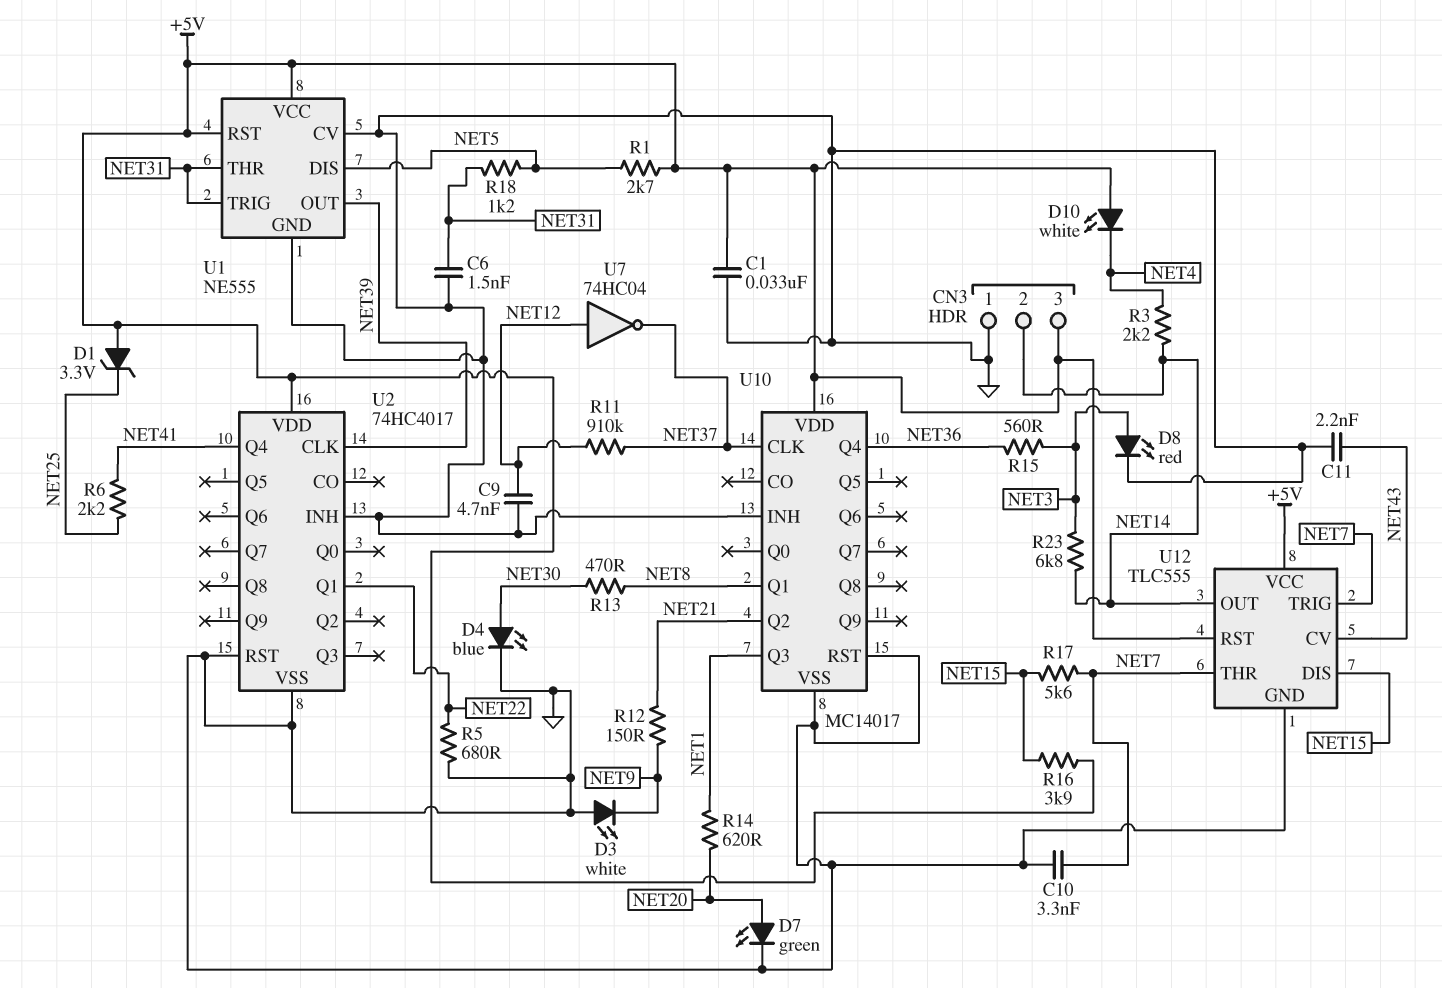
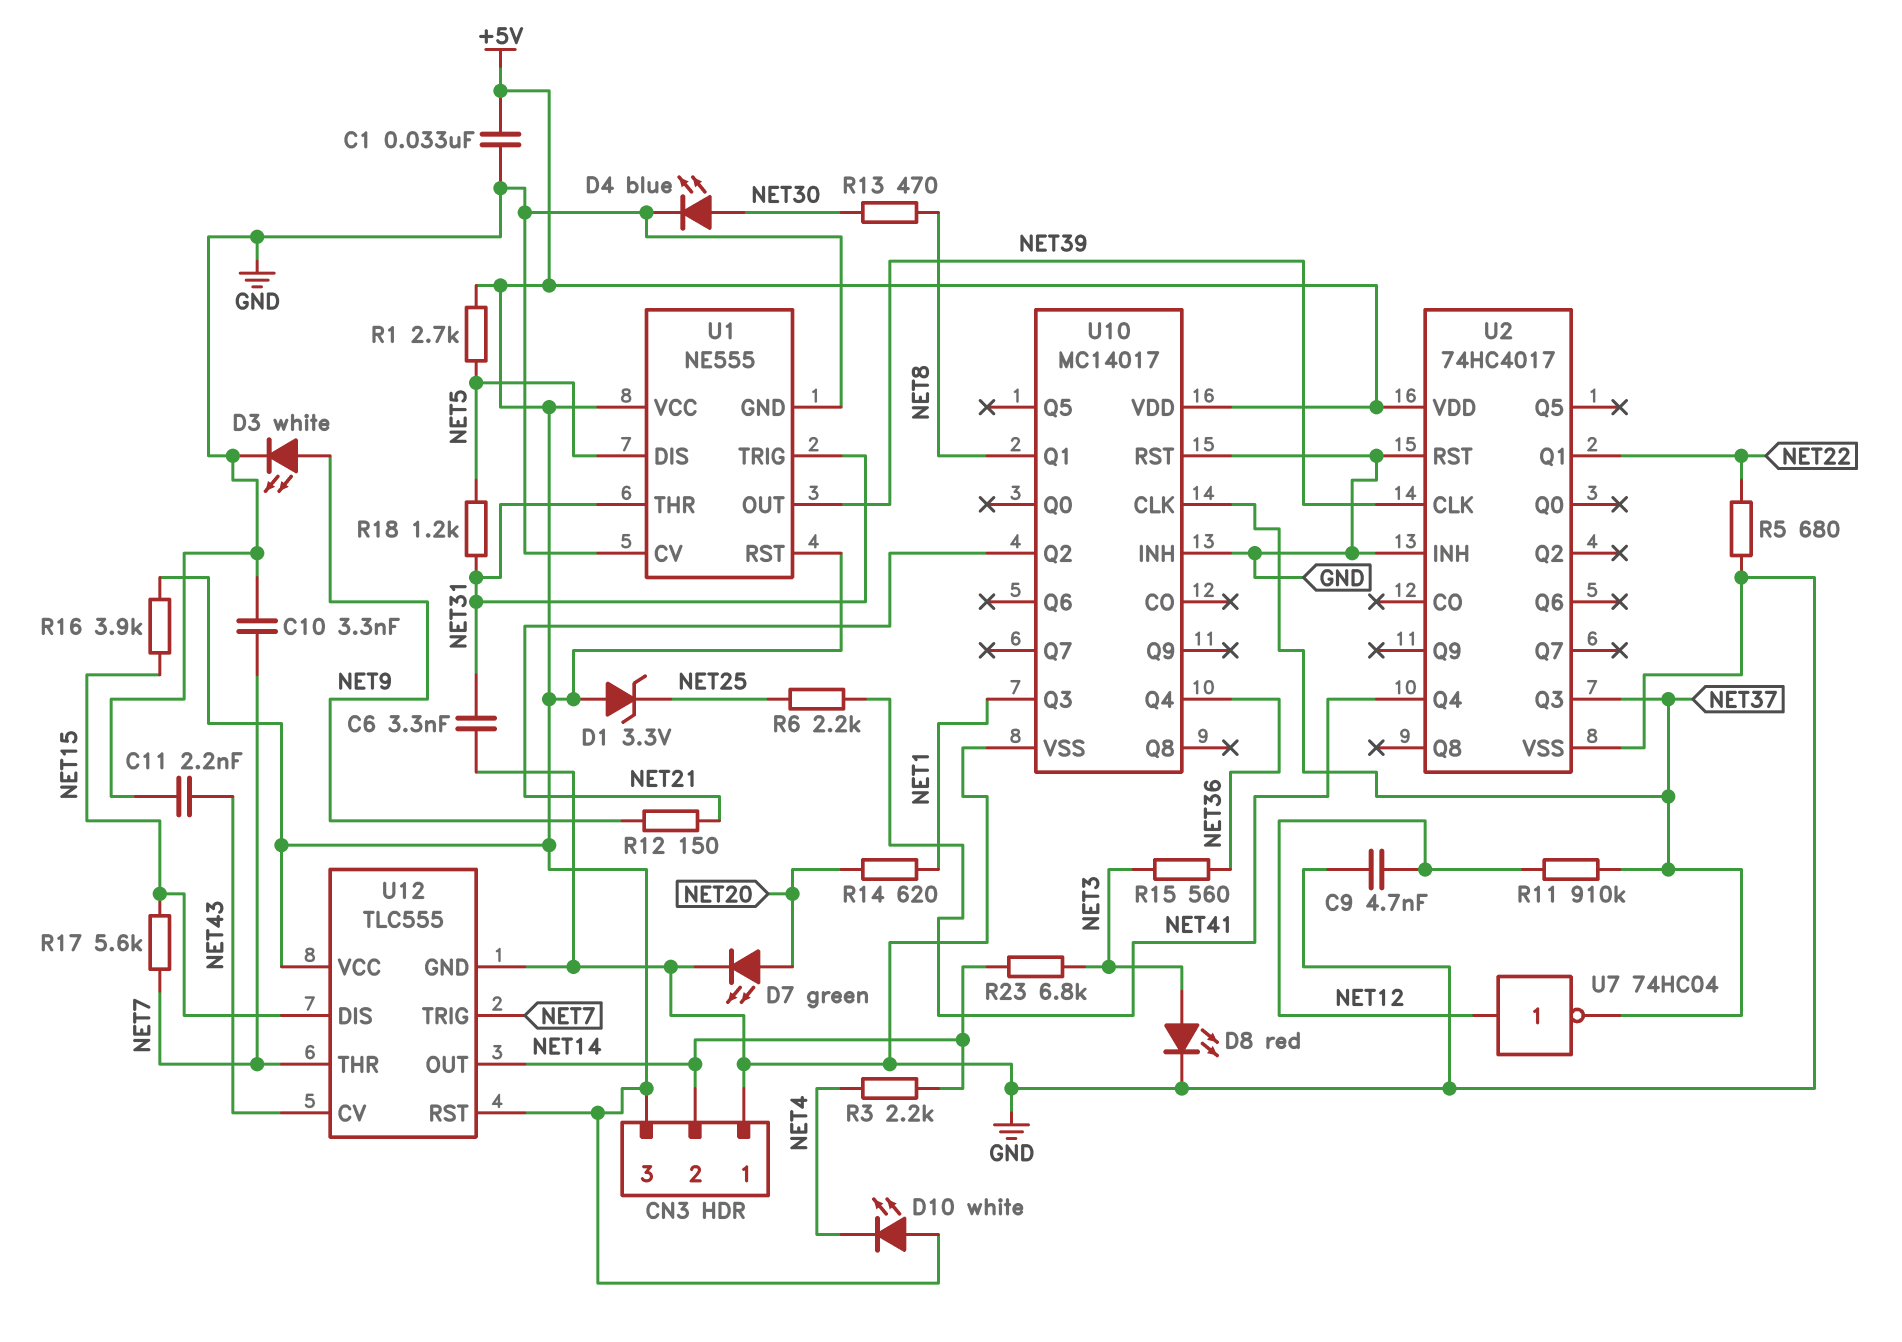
C6: 1.5nF (GND, NET31) -> 3.3nF (GND, NET31)
D3: LED white (A GND, K NET9) -> LED white (A NET9, K GND)
U2 pin Q3: none -> NET37

